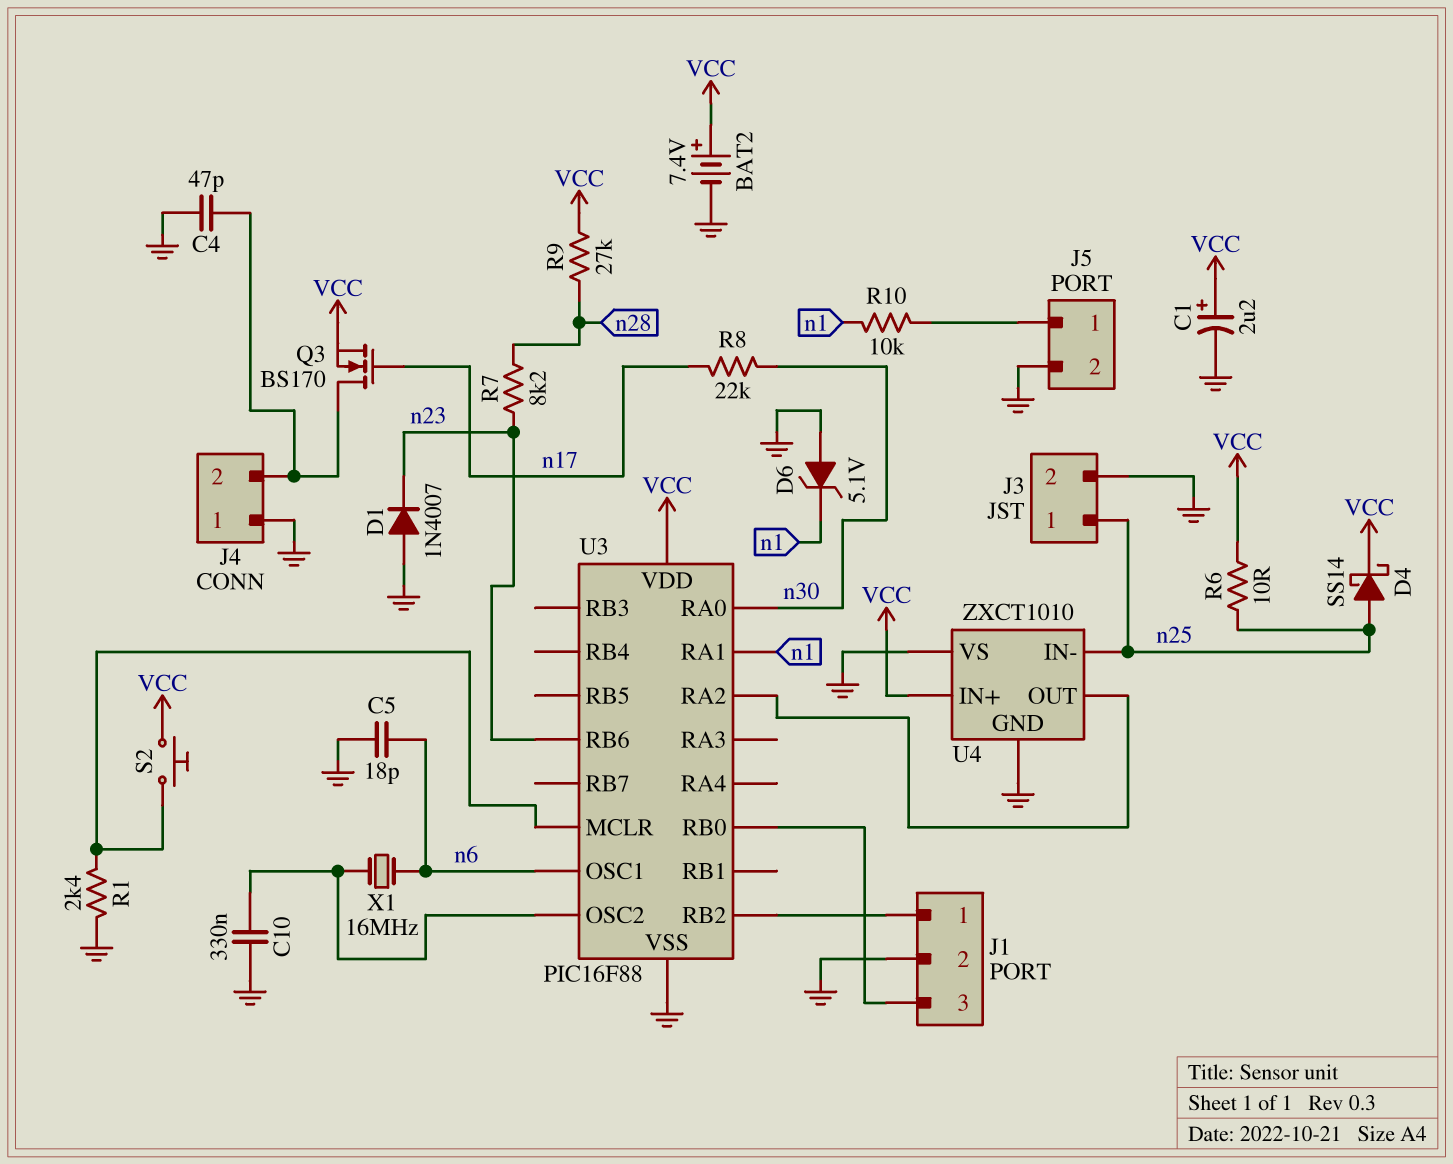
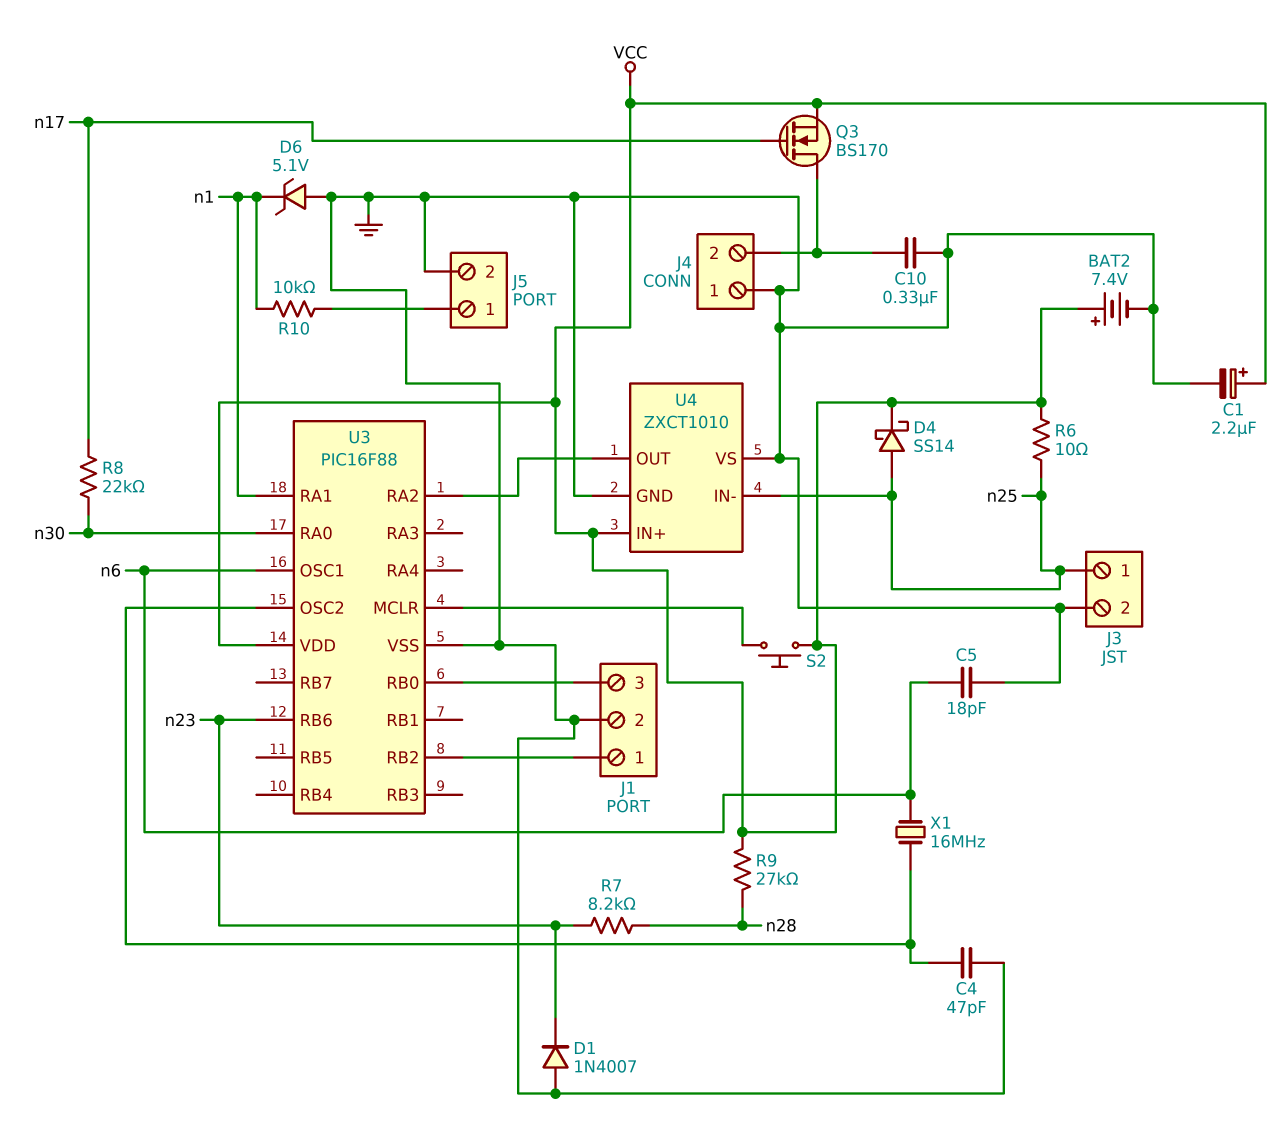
C4: 47pF (GND, J4/2) -> 47pF (GND, U3/OSC2)
C10: 330nF (GND, U3/OSC2) -> 330nF (GND, J4/2)
R1: 2.4k (GND, U3/MCLR) -> none

